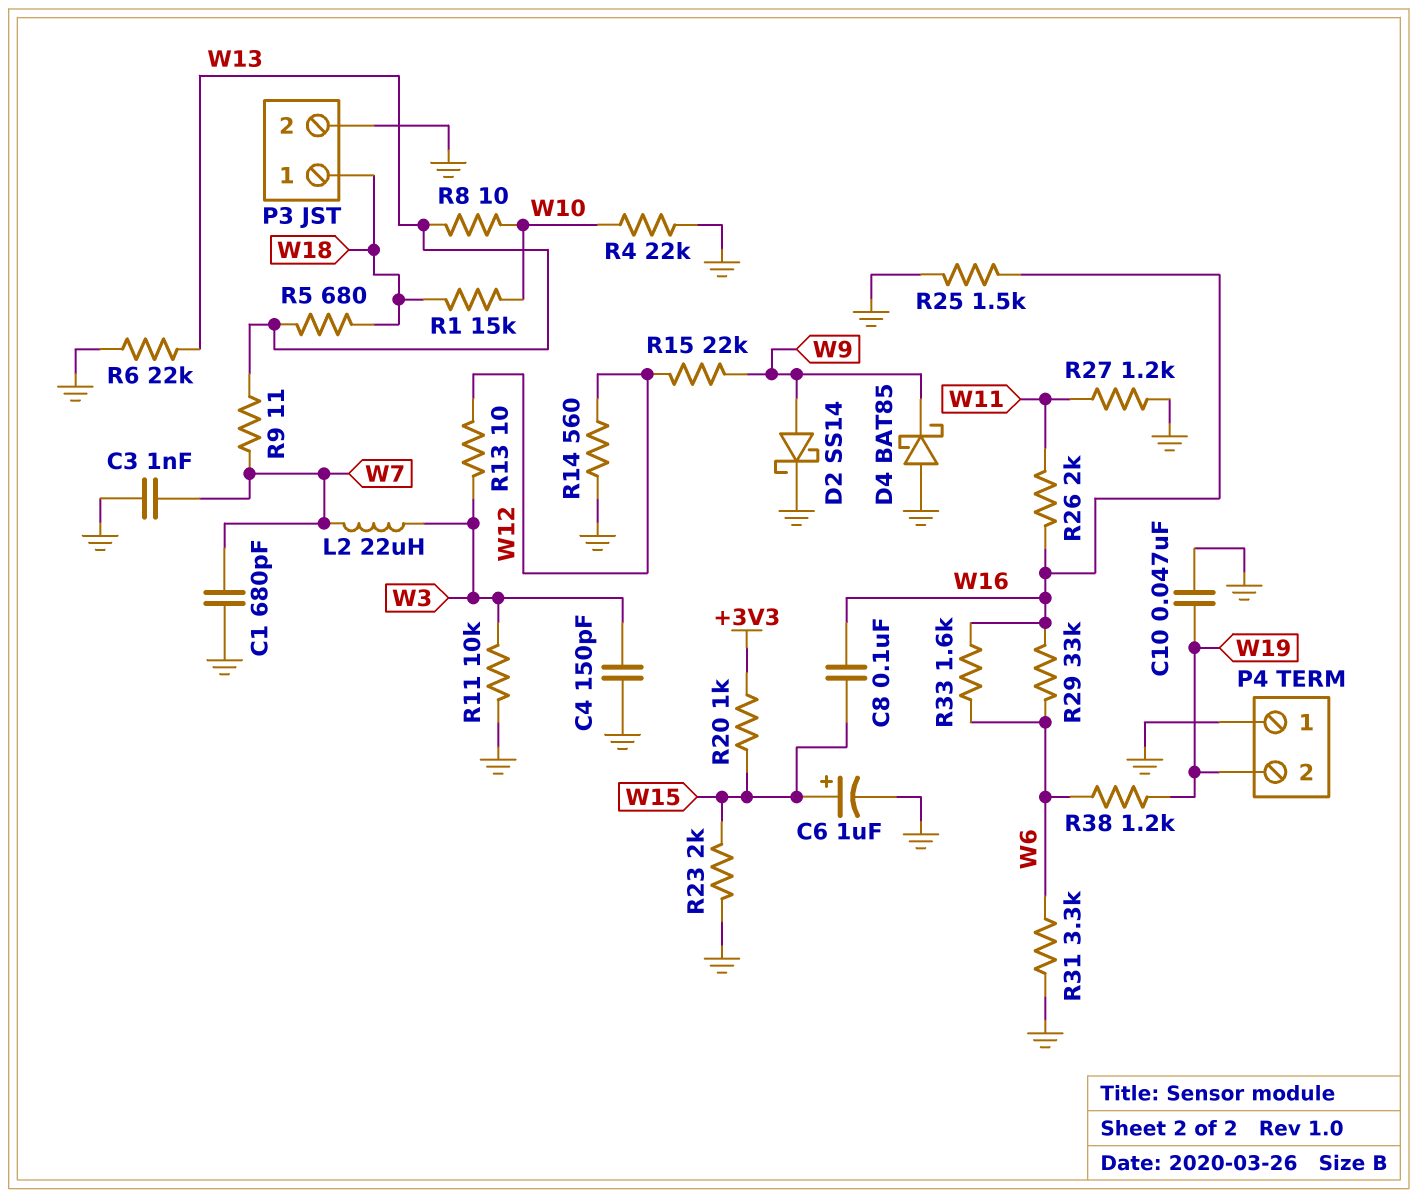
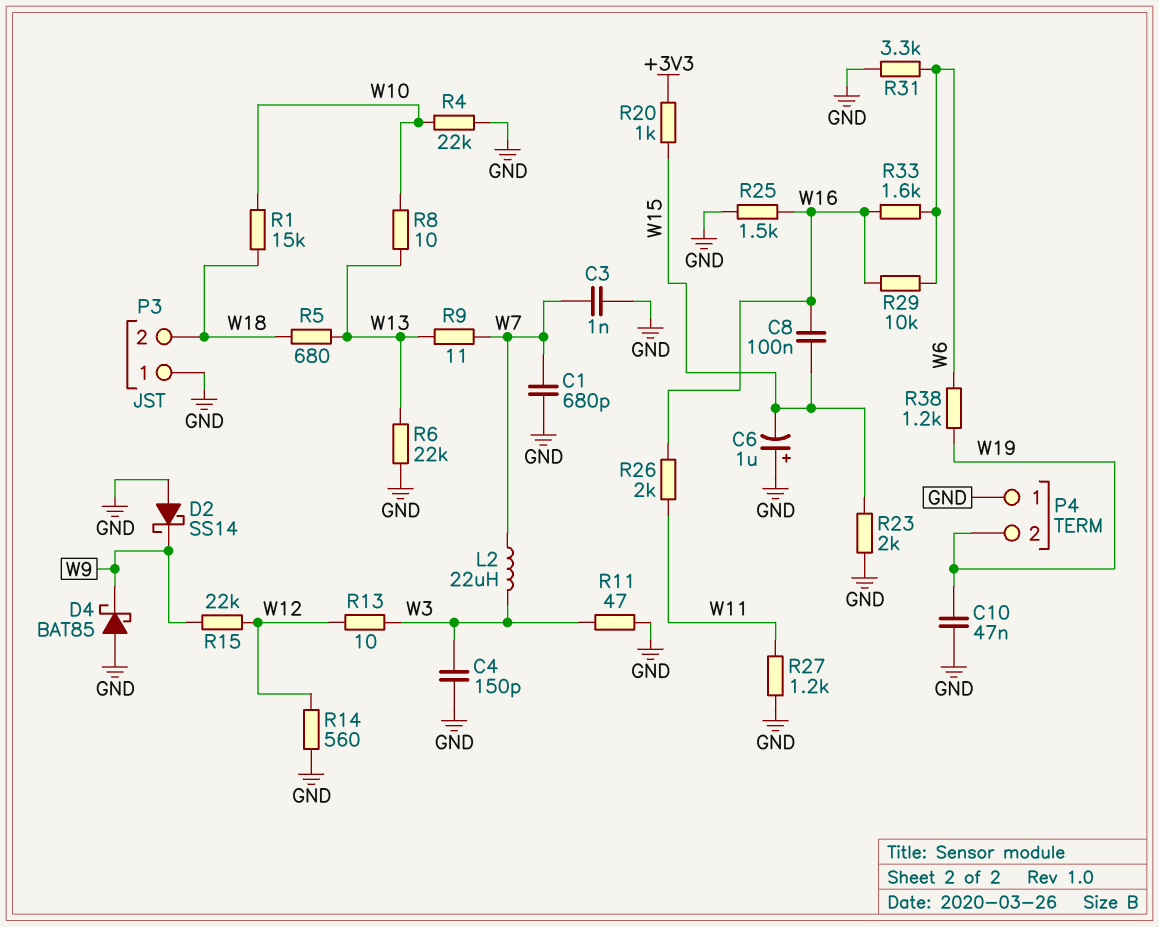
C6: 1uF (plus W15, minus GND) -> 1uF (plus GND, minus W15)
D2: schottky SS14 (A W9, K GND) -> schottky SS14 (A GND, K W9)
P3 pin 1: W18 -> GND
P3 pin 2: GND -> W18
R11: 10k (GND, W3) -> 47 (GND, W3)
R29: 33k (W6, W16) -> 10k (W6, W16)

